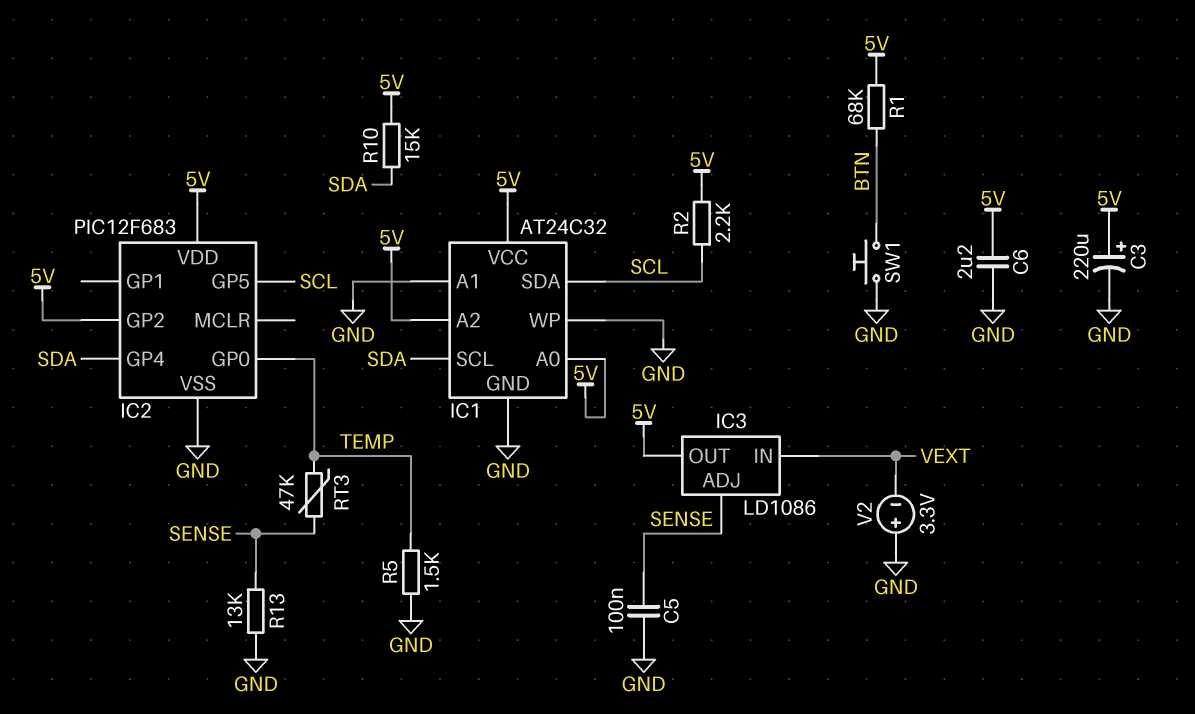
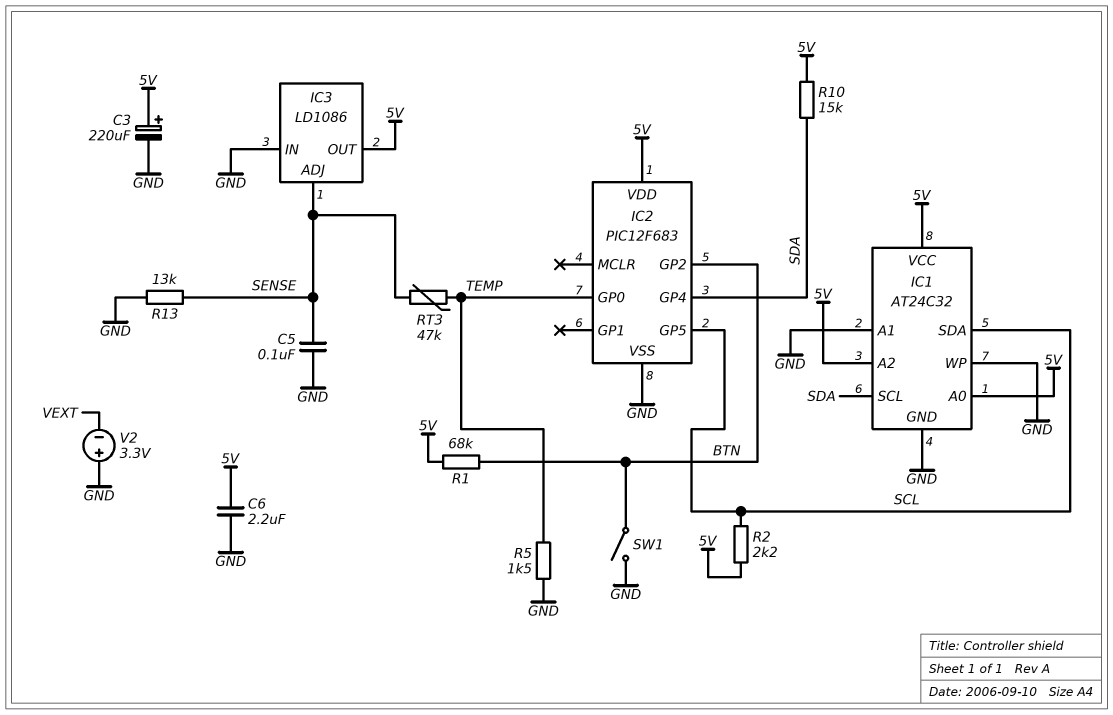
IC2 pin GP2: 5V -> BTN
IC3 pin IN: VEXT -> GND
SW1: button (BTN, GND) -> switch (BTN, GND)

